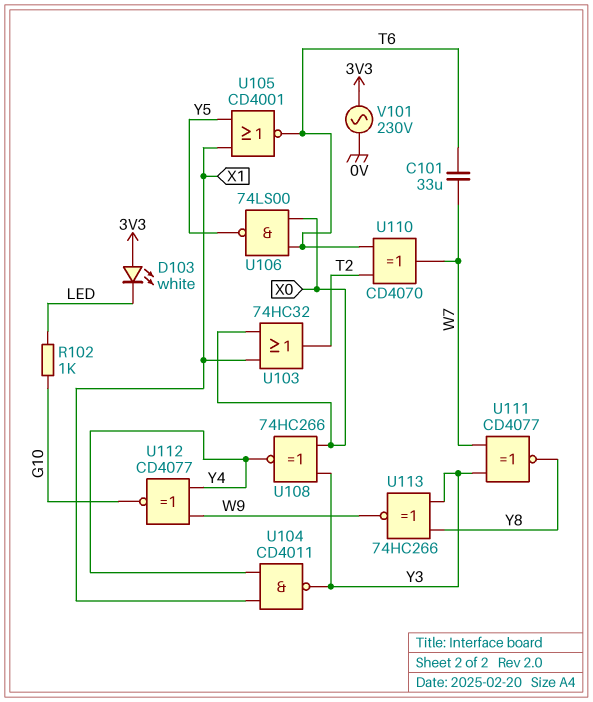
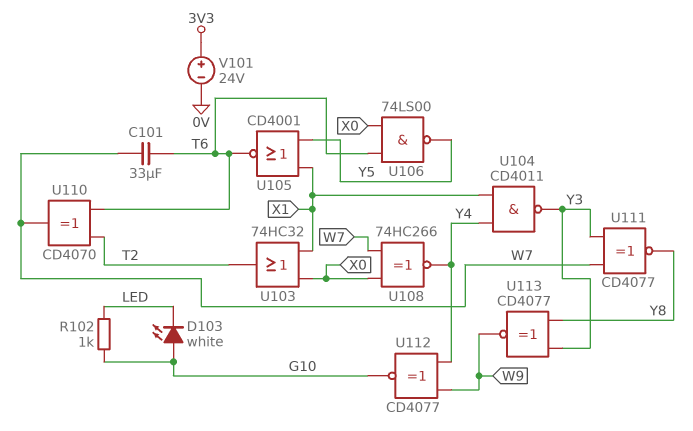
D103: LED white (A 3V3, K LED) -> LED white (A G10, K LED)
U108: XNOR 74HC266 (in X0, in Y3, out Y4) -> XNOR 74HC266 (in W7, in X0, out Y4)
U113: XNOR 74HC266 (in Y3, in Y8, out W9) -> XNOR CD4077 (in Y3, in Y8, out W9)
V101: AC 230V (0V, 3V3) -> 24V (plus 3V3, minus 0V)

